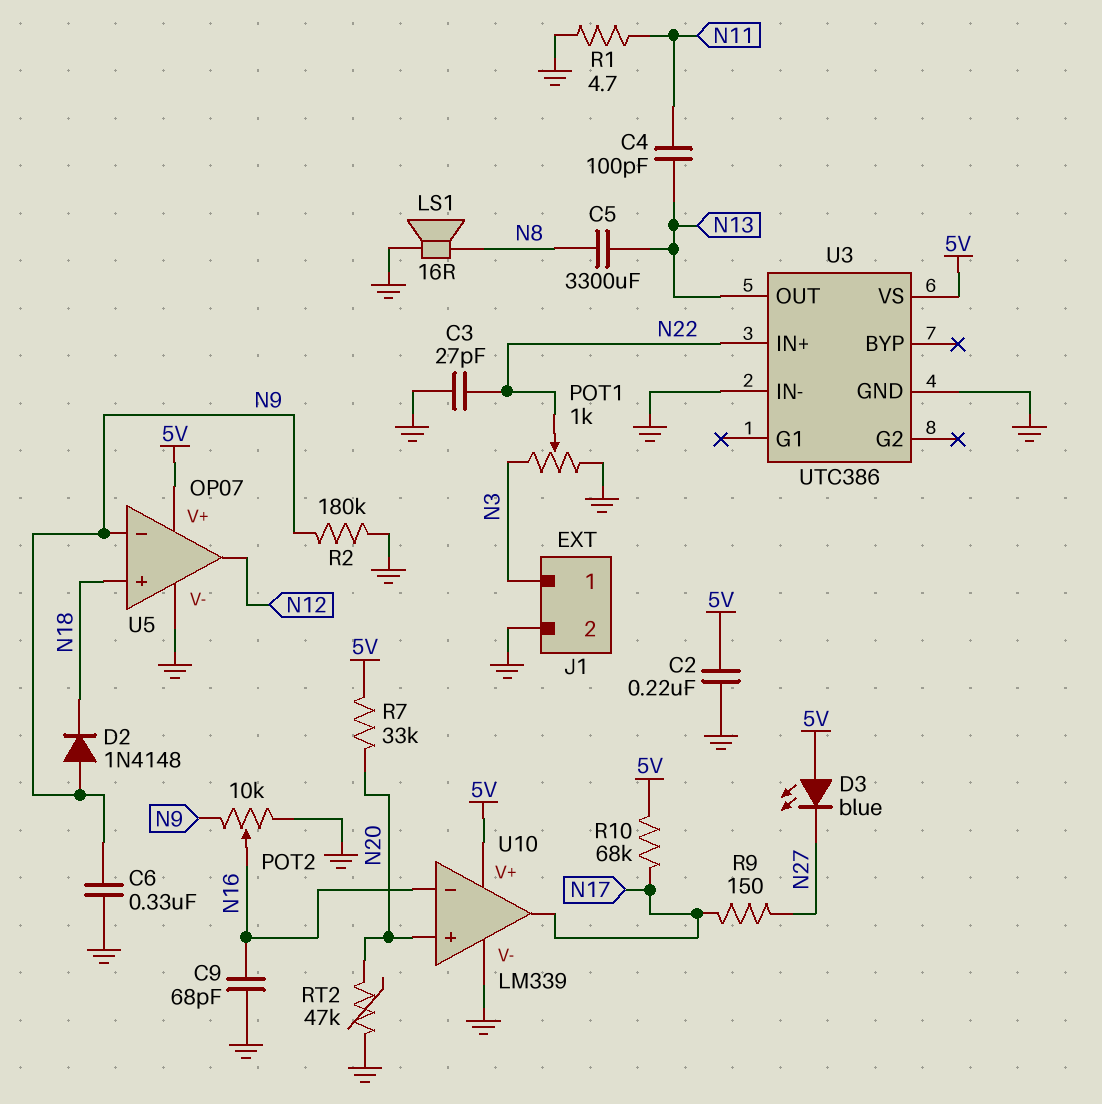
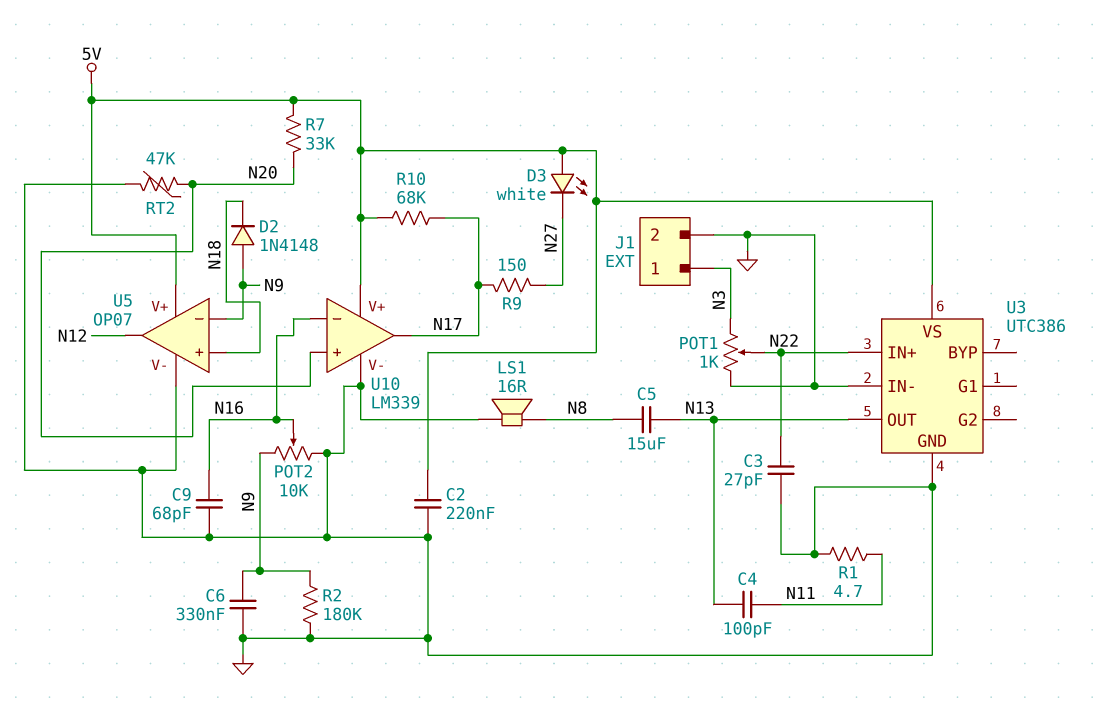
C5: 3300uF (N8, N13) -> 15uF (N8, N13)
D3: LED blue (A 5V, K N27) -> LED white (A 5V, K N27)

